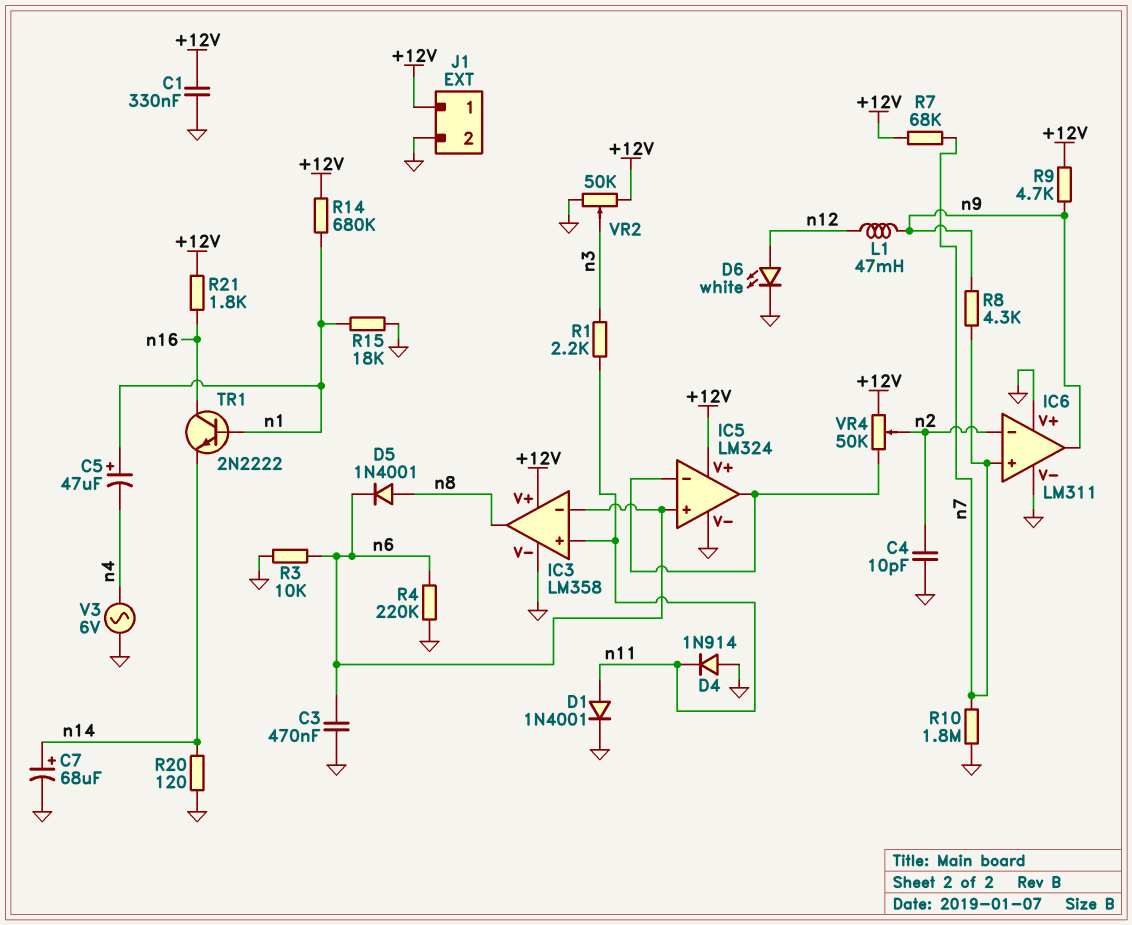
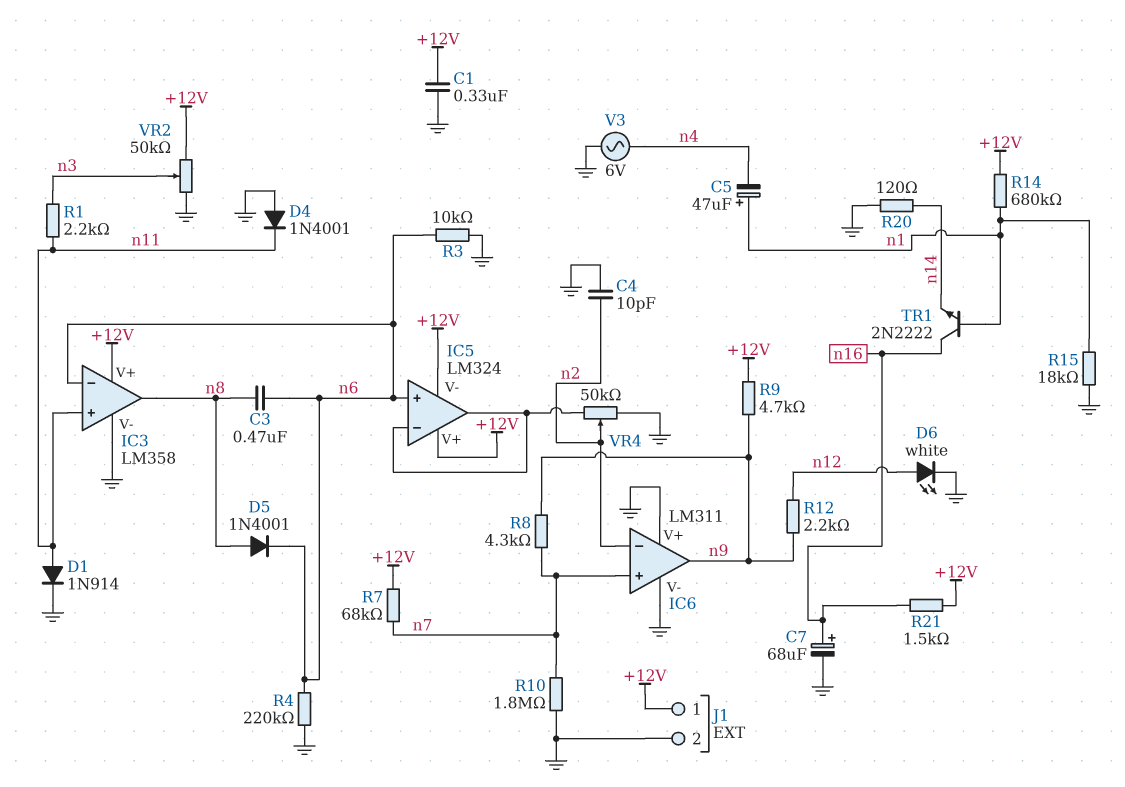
C3: 470nF (GND, n6) -> 470nF (n6, n8)
C7: 68uF (plus n14, minus GND) -> 68uF (plus n16, minus GND)
D1: diode 1N4001 (A n11, K GND) -> diode 1N914 (A n11, K GND)
D4: diode 1N914 (A GND, K n11) -> diode 1N4001 (A GND, K n11)
IC5 pin V-: GND -> +12V
L1: 47mH (n9, n12) -> none
R12: none -> 2.2k (n9, n12)
R21: 1.8k (+12V, n16) -> 1.5k (+12V, n16)
VR4: 50k (+12V, IC5/in-, wiper n2) -> 50k (GND, IC5/in-, wiper n2)

